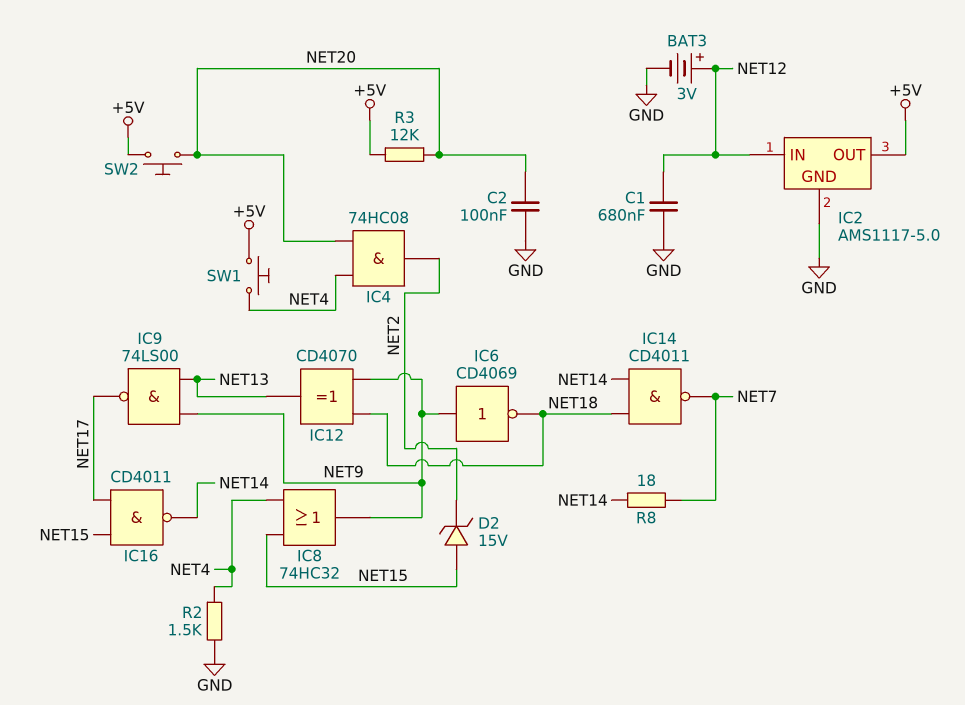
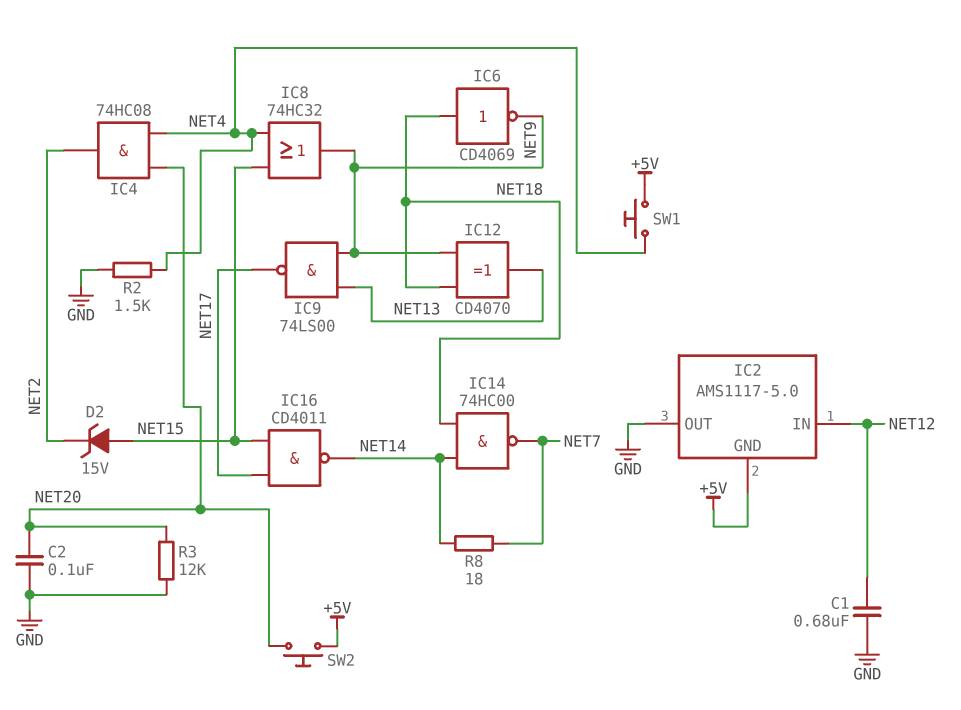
BAT3: 3V (plus NET12, minus GND) -> none
IC2 pin GND: GND -> +5V
IC2 pin OUT: +5V -> GND
IC6: NOT CD4069 (in NET9, out NET18) -> NOT CD4069 (in NET18, out NET9)
IC14: NAND CD4011 (in NET14, in NET18, out NET7) -> NAND 74HC00 (in NET14, in NET18, out NET7)
R3: 12k (+5V, NET20) -> 12k (GND, NET20)

